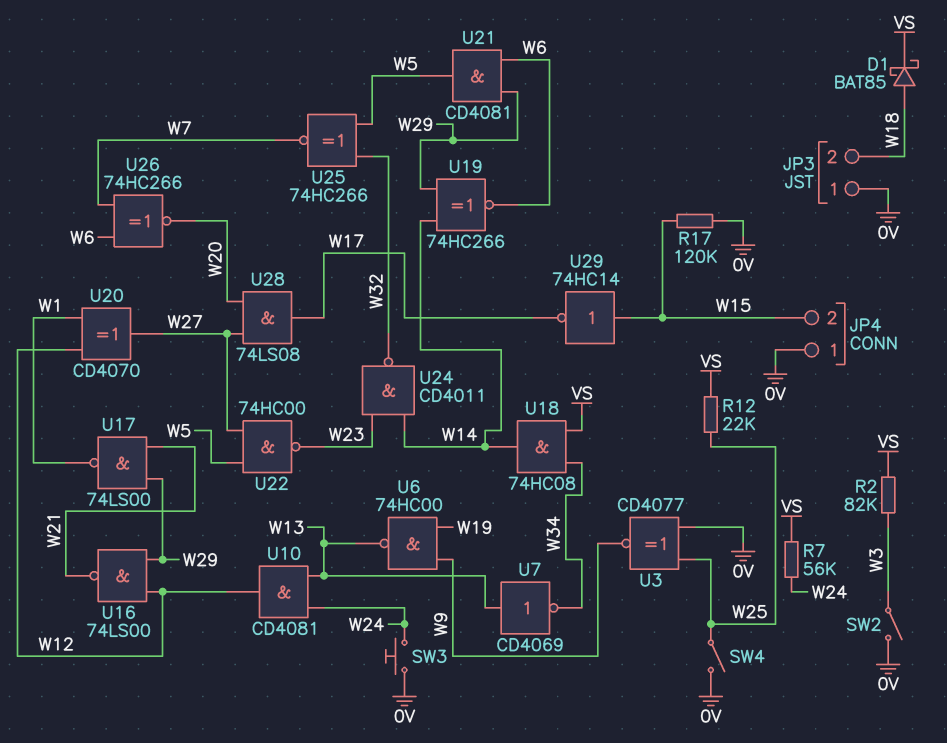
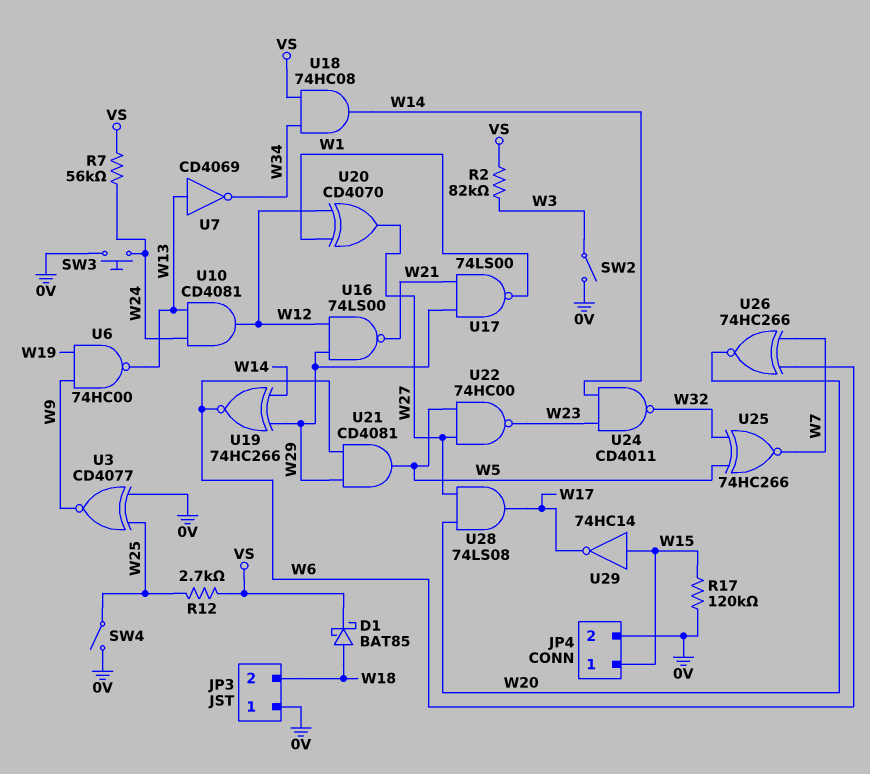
JP4 pin 1: 0V -> W15
JP4 pin 2: W15 -> 0V
R12: 22k (VS, W25) -> 2.7k (VS, W25)

